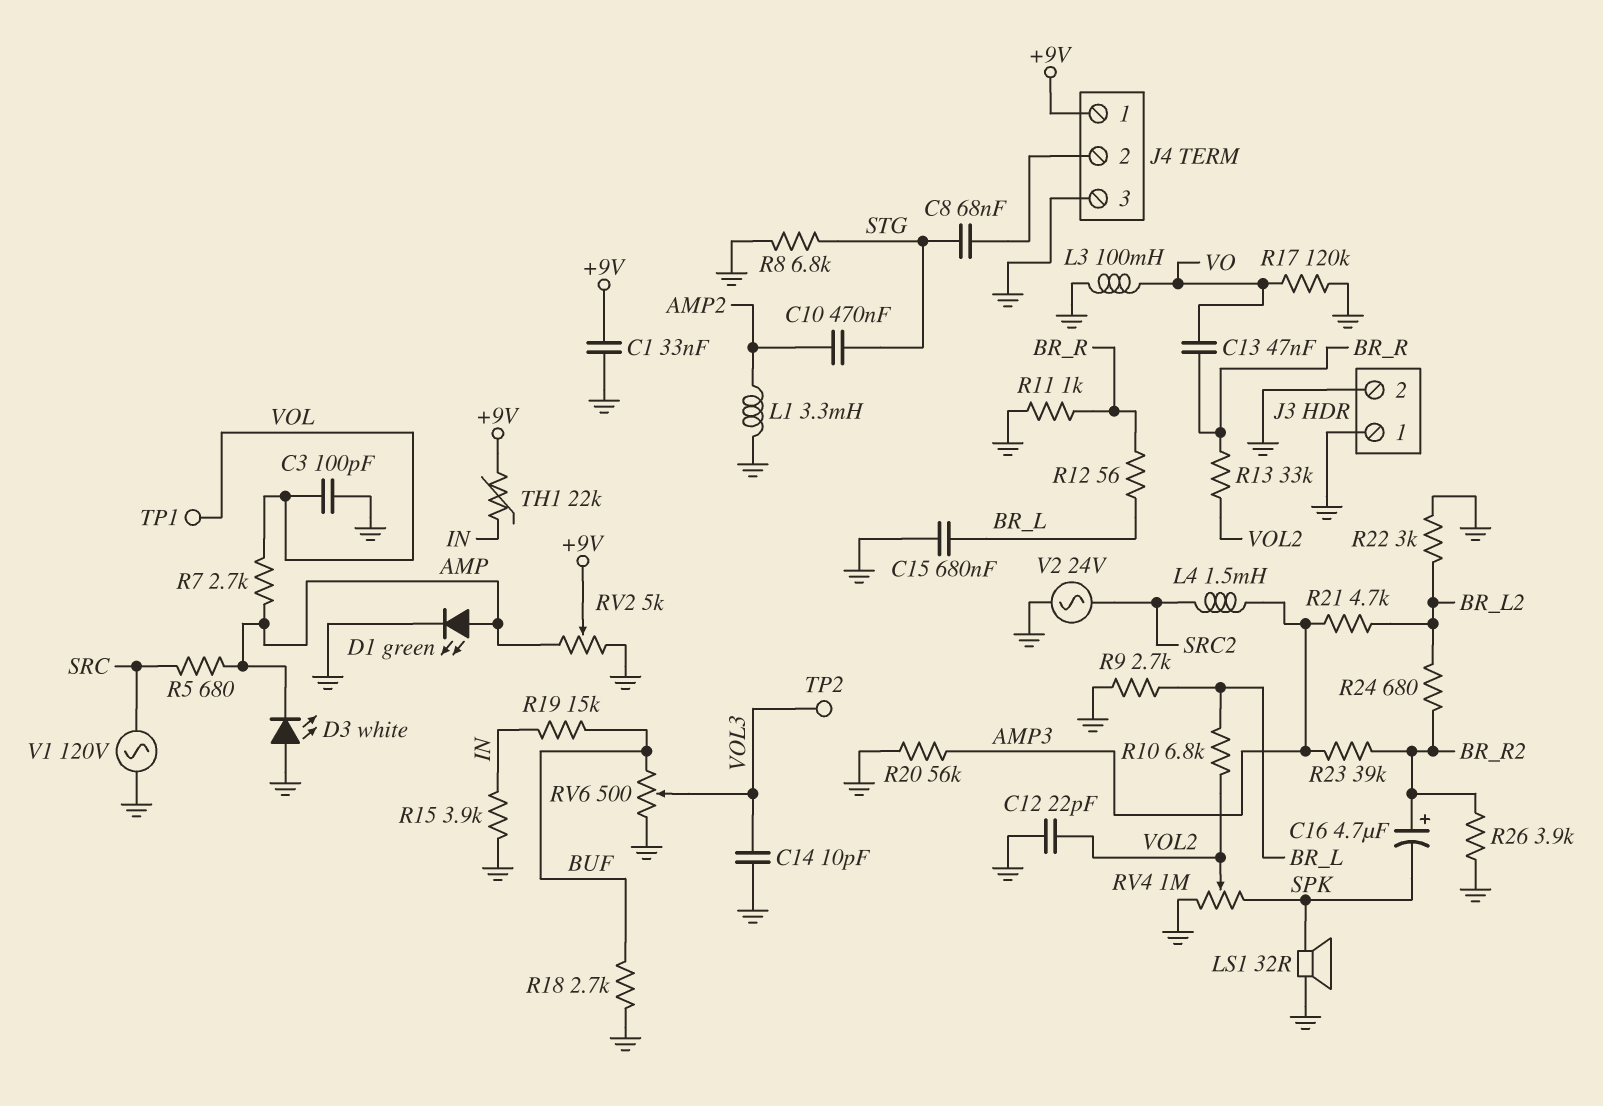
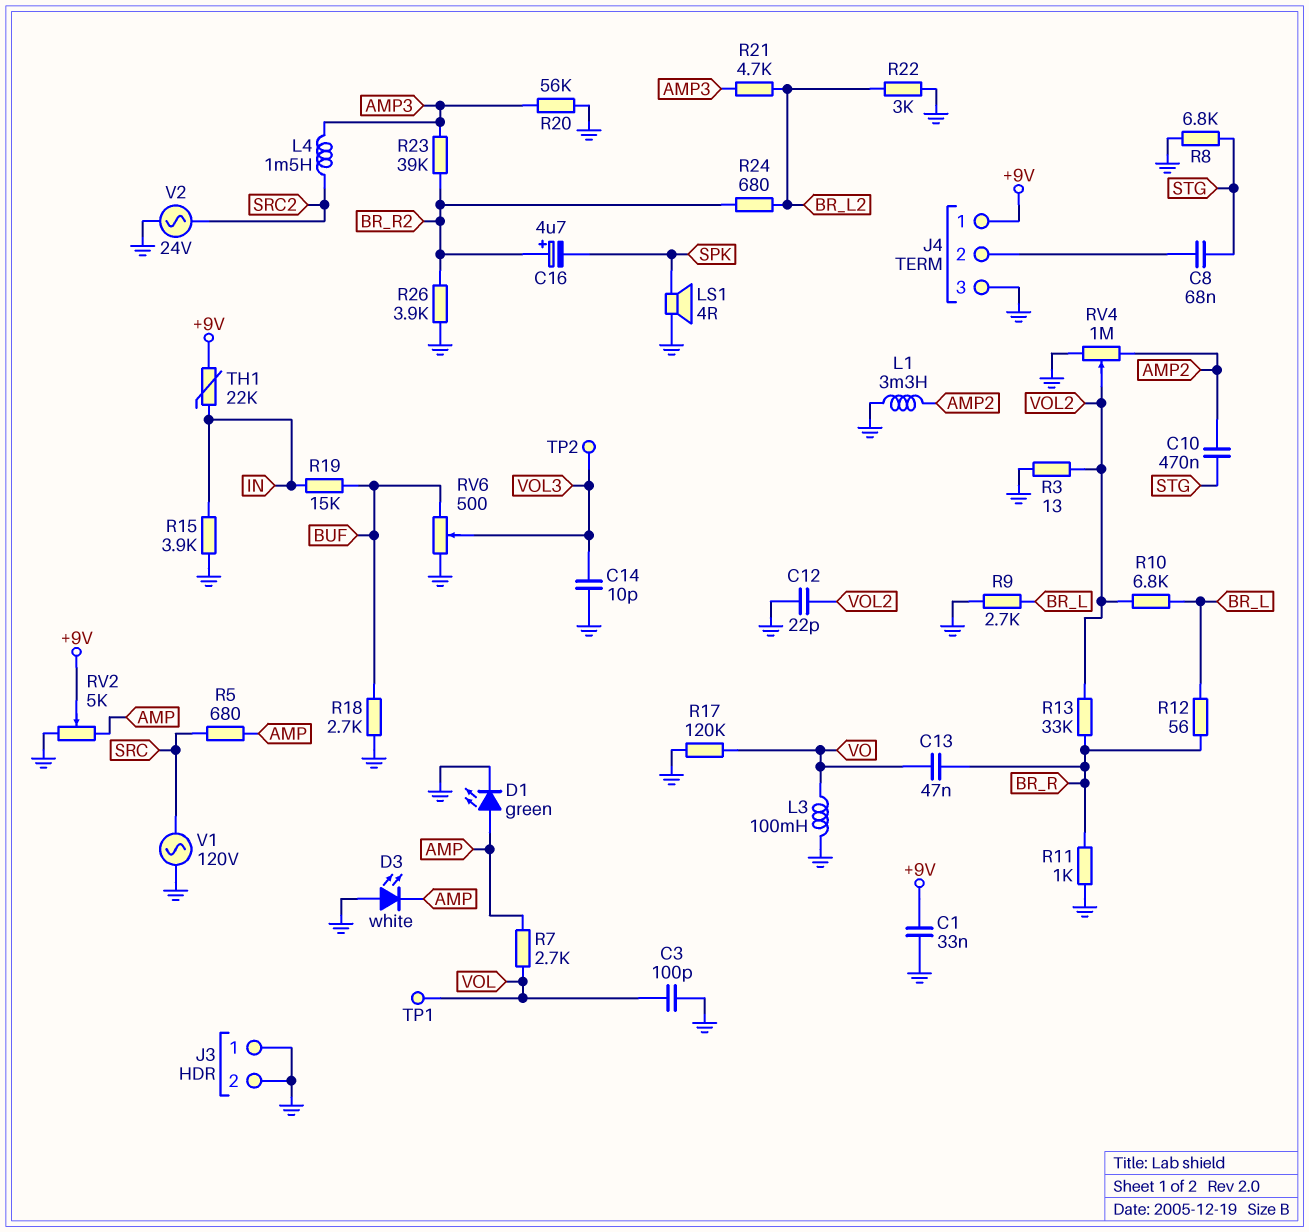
C15: 680nF (BR_L, GND) -> none
LS1: speaker 32R (GND, SPK) -> speaker 4R (GND, SPK)
R3: none -> 13 (GND, VOL2)
RV4: 1M (GND, SPK, wiper VOL2) -> 1M (AMP2, GND, wiper VOL2)

